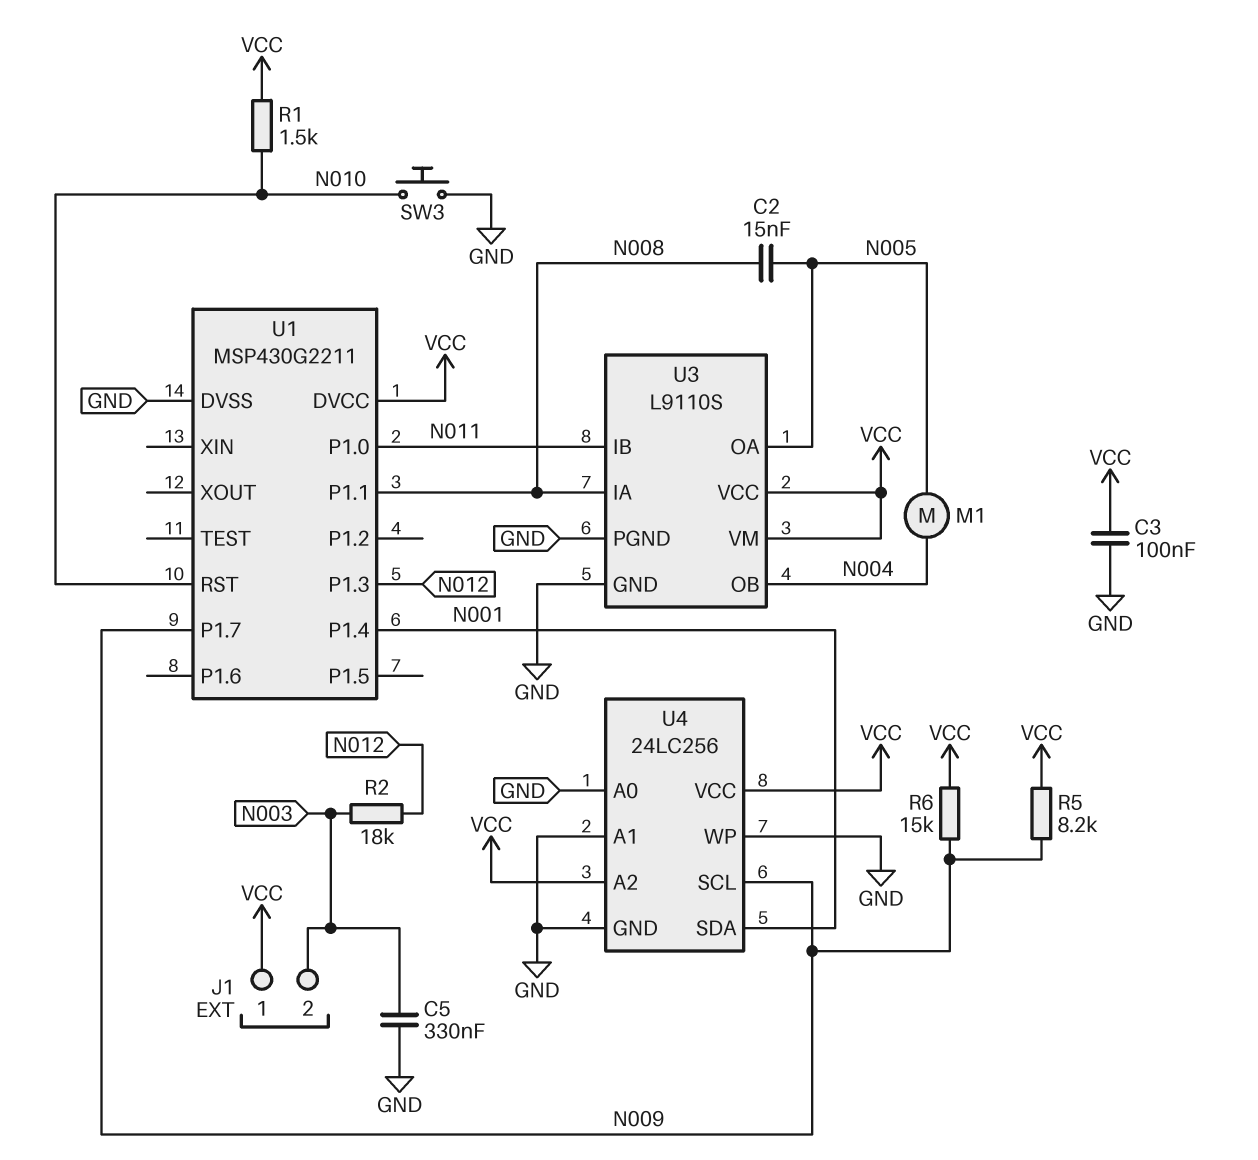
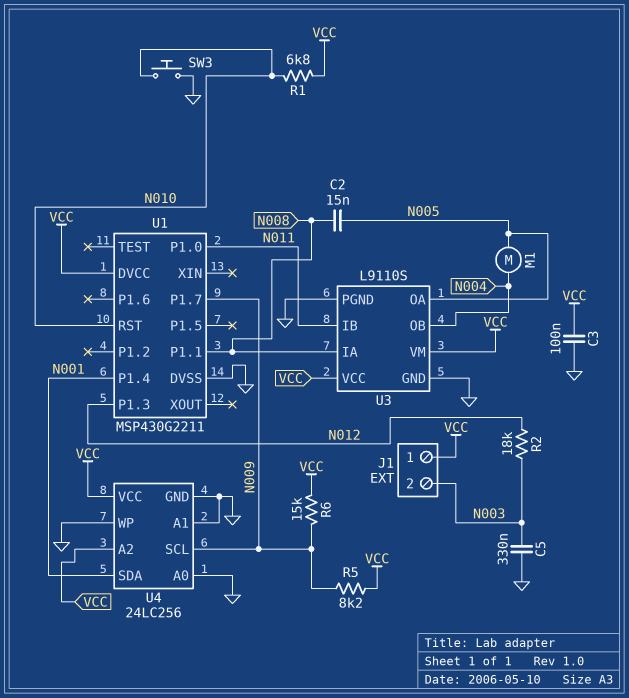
R1: 1.5k (N010, VCC) -> 6.8k (N010, VCC)

